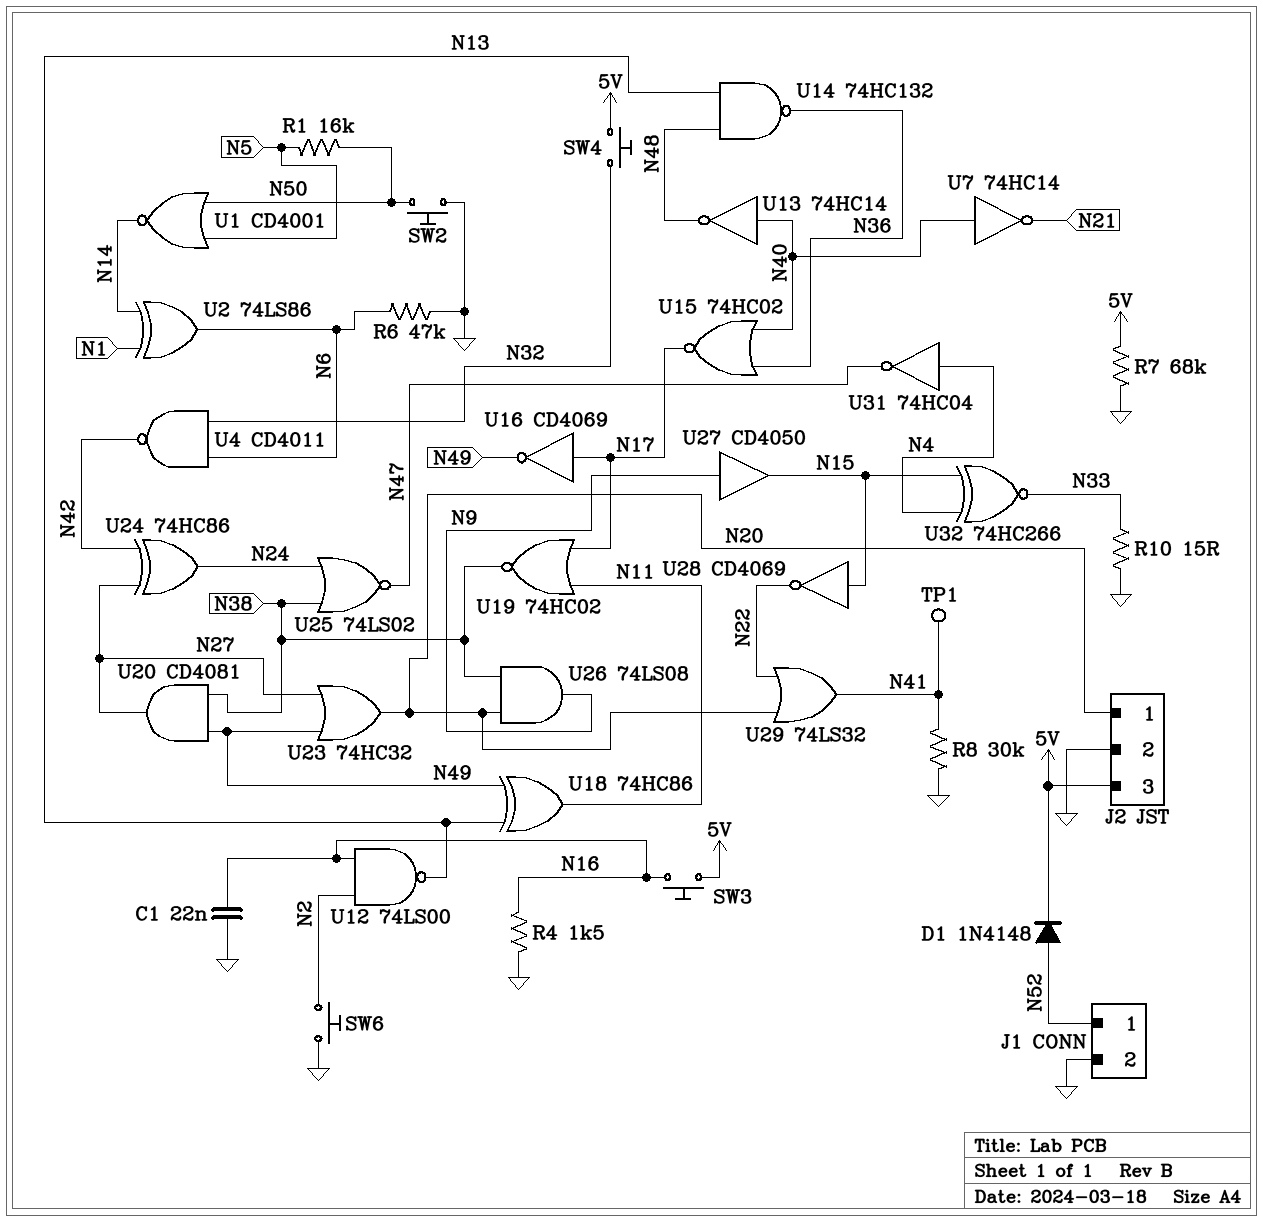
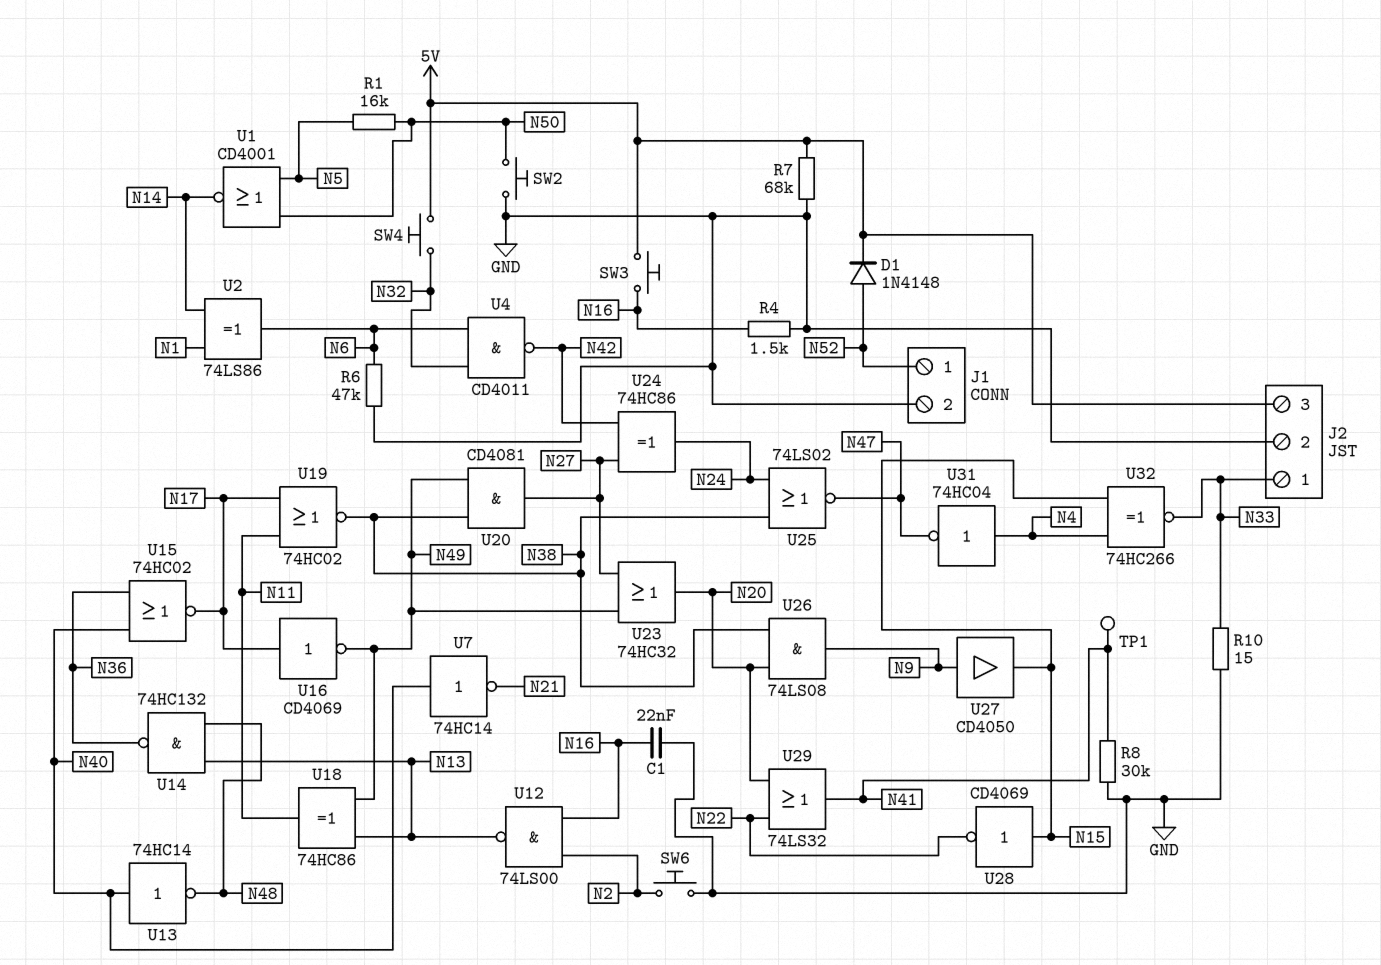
J2 pin 1: N20 -> N33

